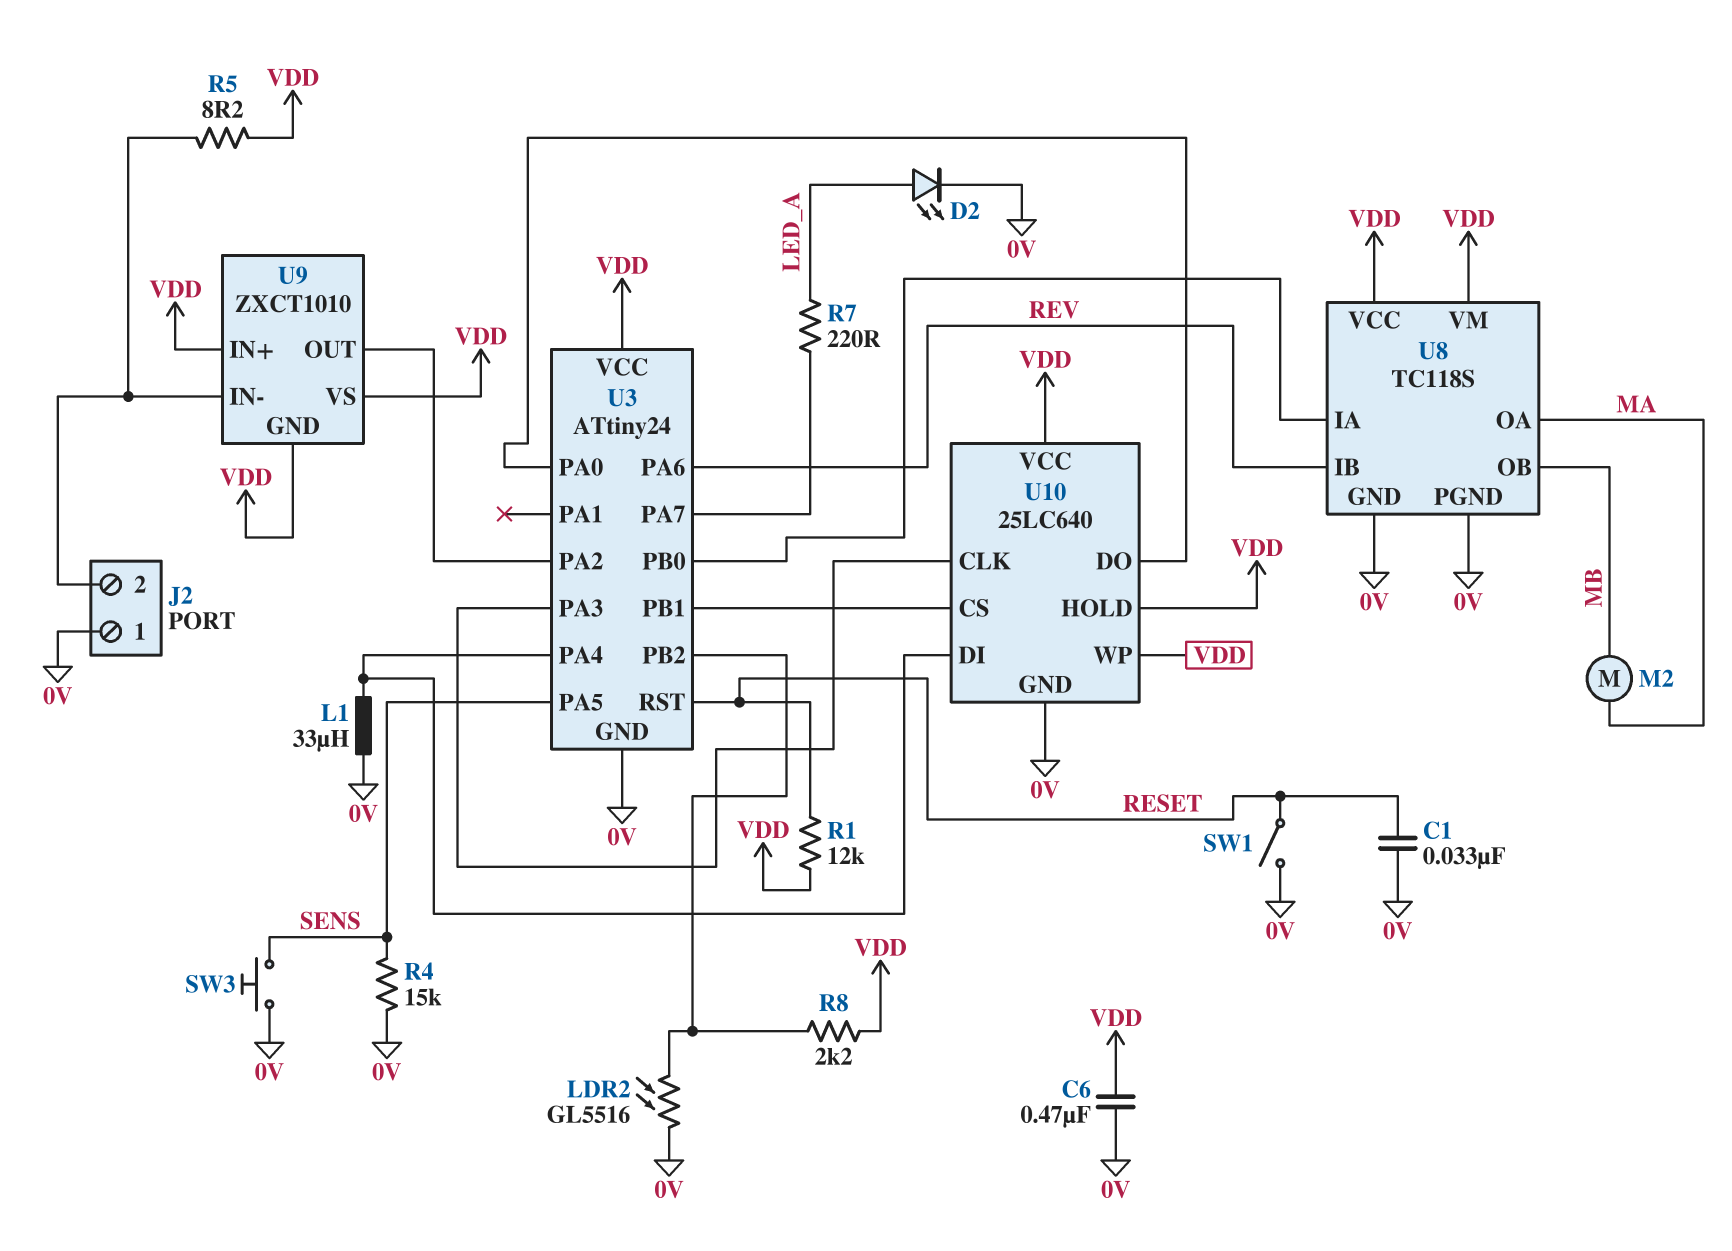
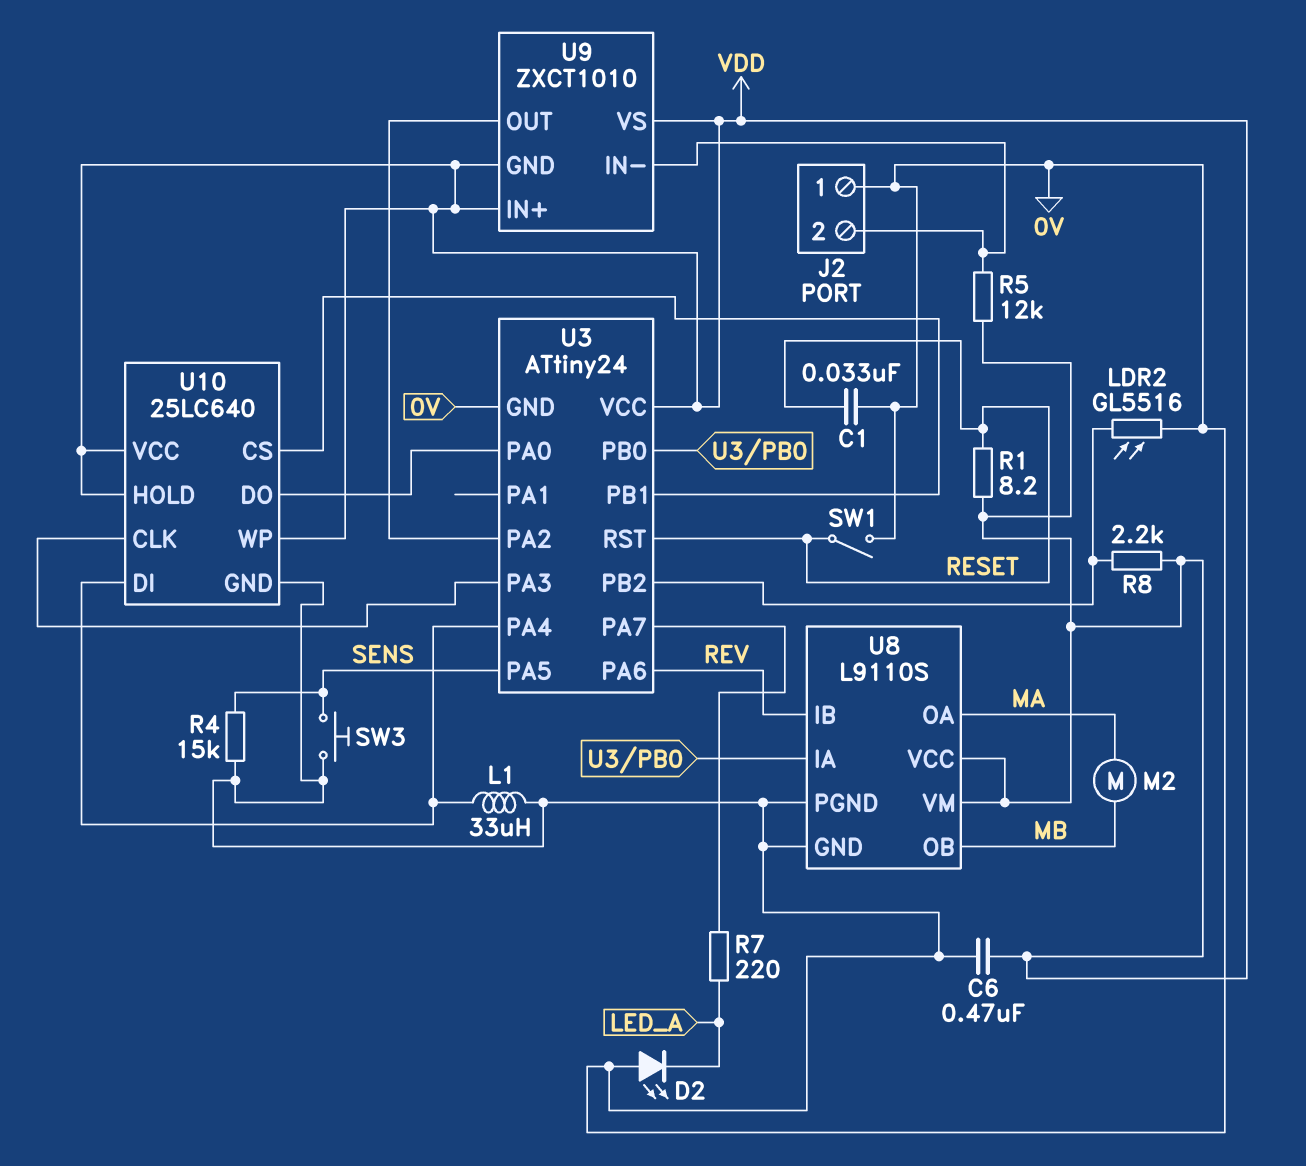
D2: LED (A LED_A, K 0V) -> LED (A 0V, K LED_A)
R1: 12k (RESET, VDD) -> 8.2 (RESET, VDD)
R5: 8.2 (J2/2, VDD) -> 12k (J2/2, VDD)
U8: TC118S -> L9110S

